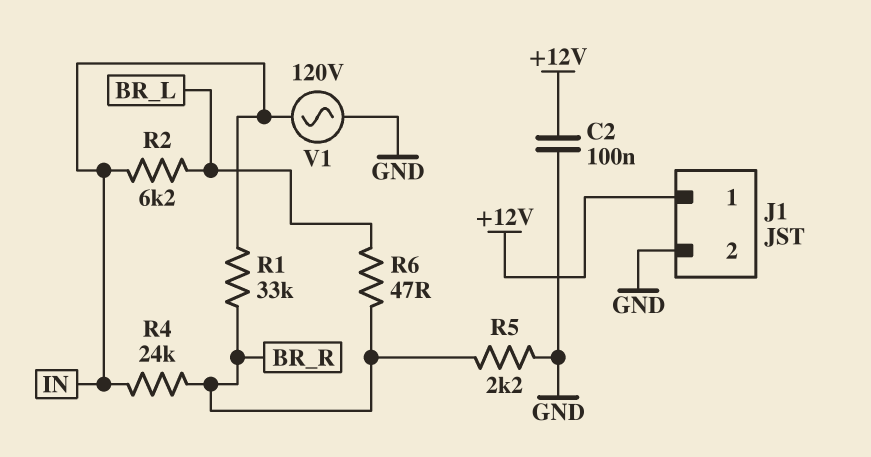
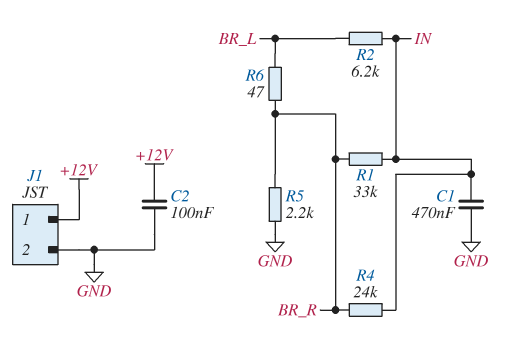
C1: none -> 470nF (GND, IN)
V1: AC 120V (GND, IN) -> none

